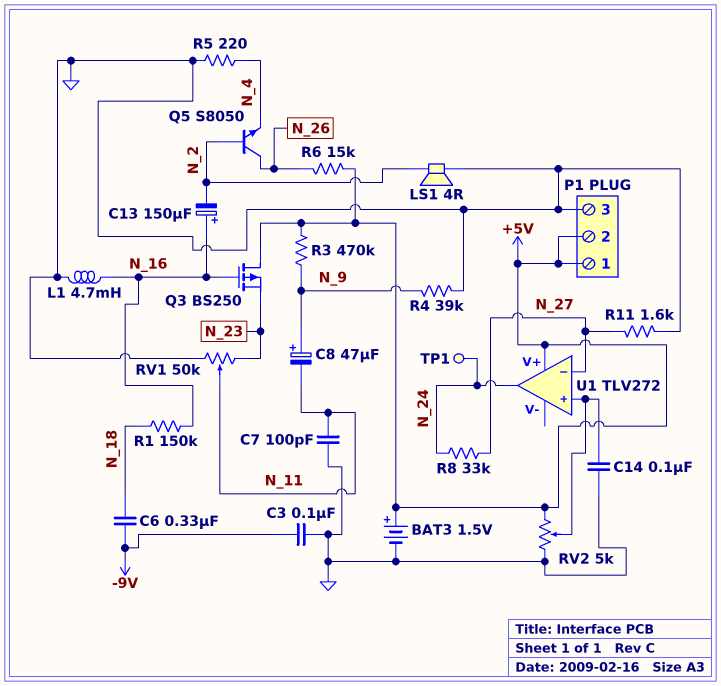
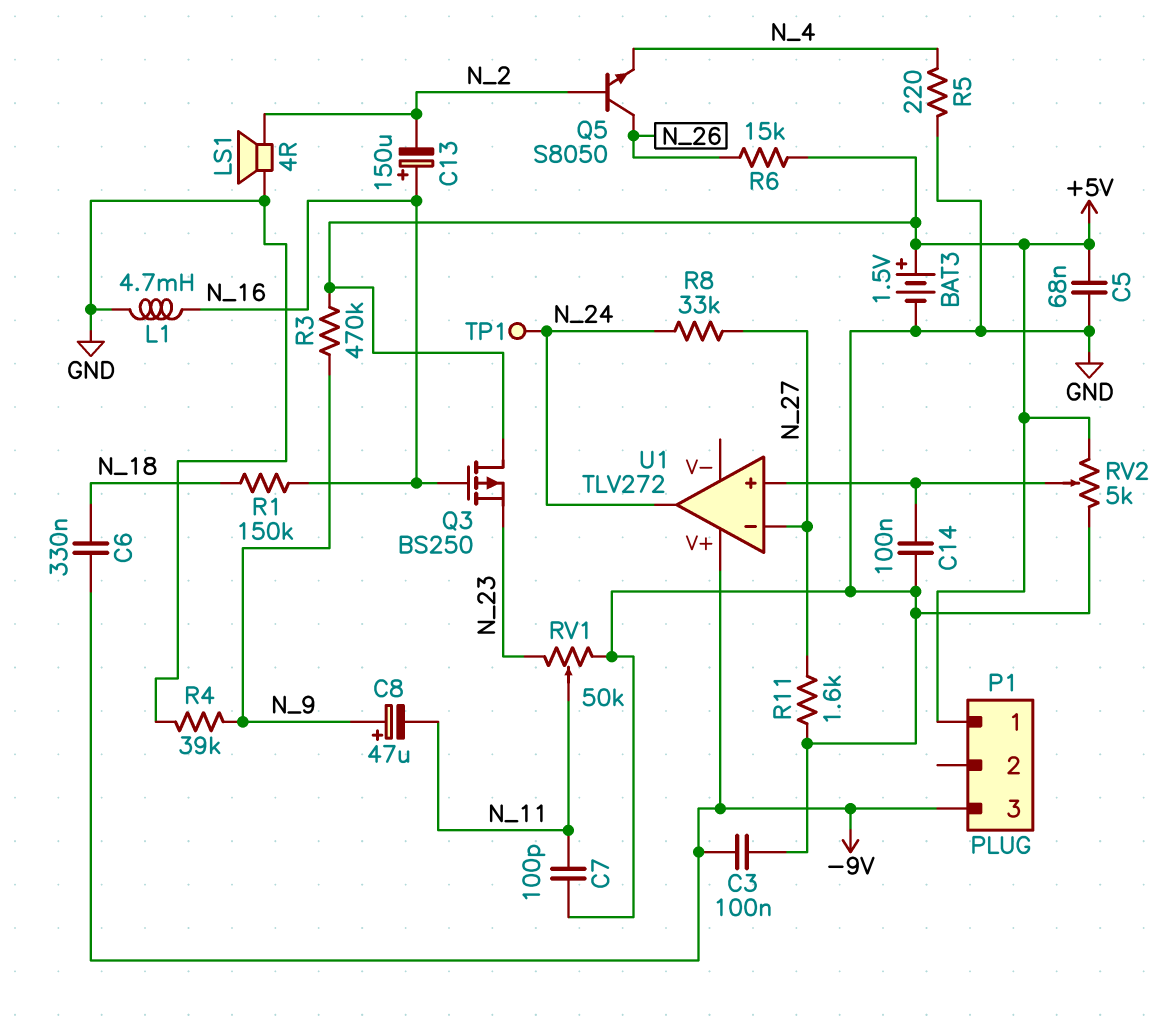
C5: none -> 68nF (+5V, GND)
P1 pin 2: +5V -> none
P1 pin 3: GND -> -9V
U1 pin V+: +5V -> -9V

